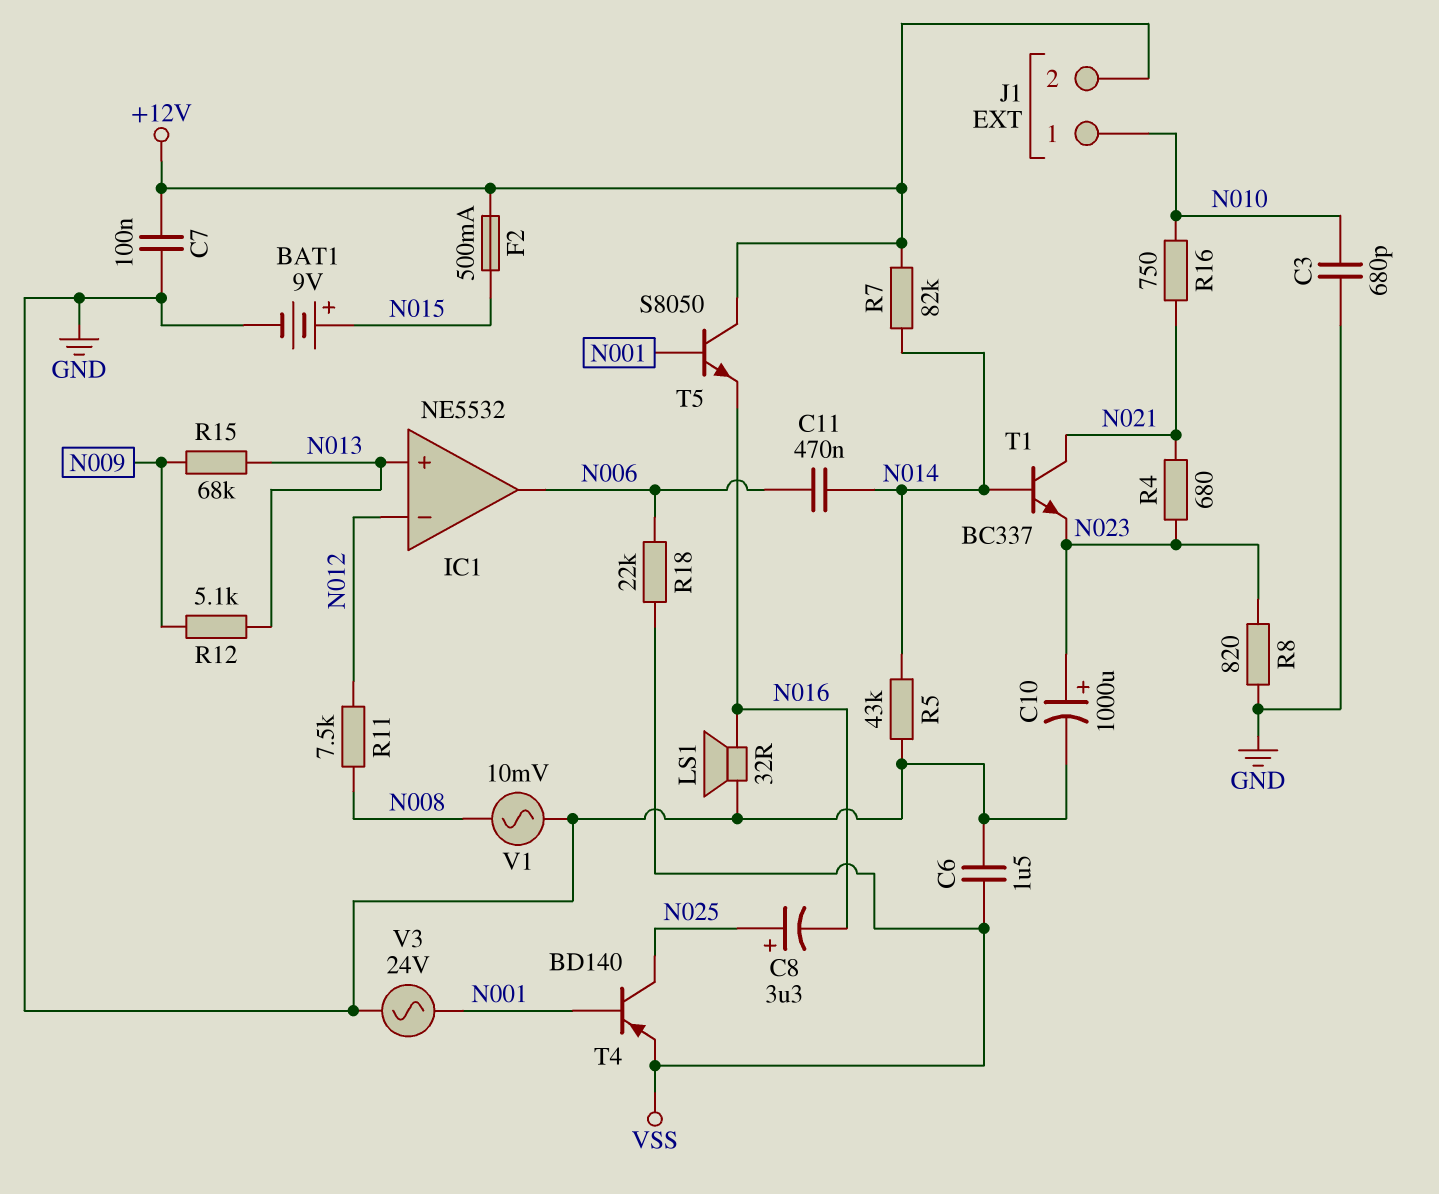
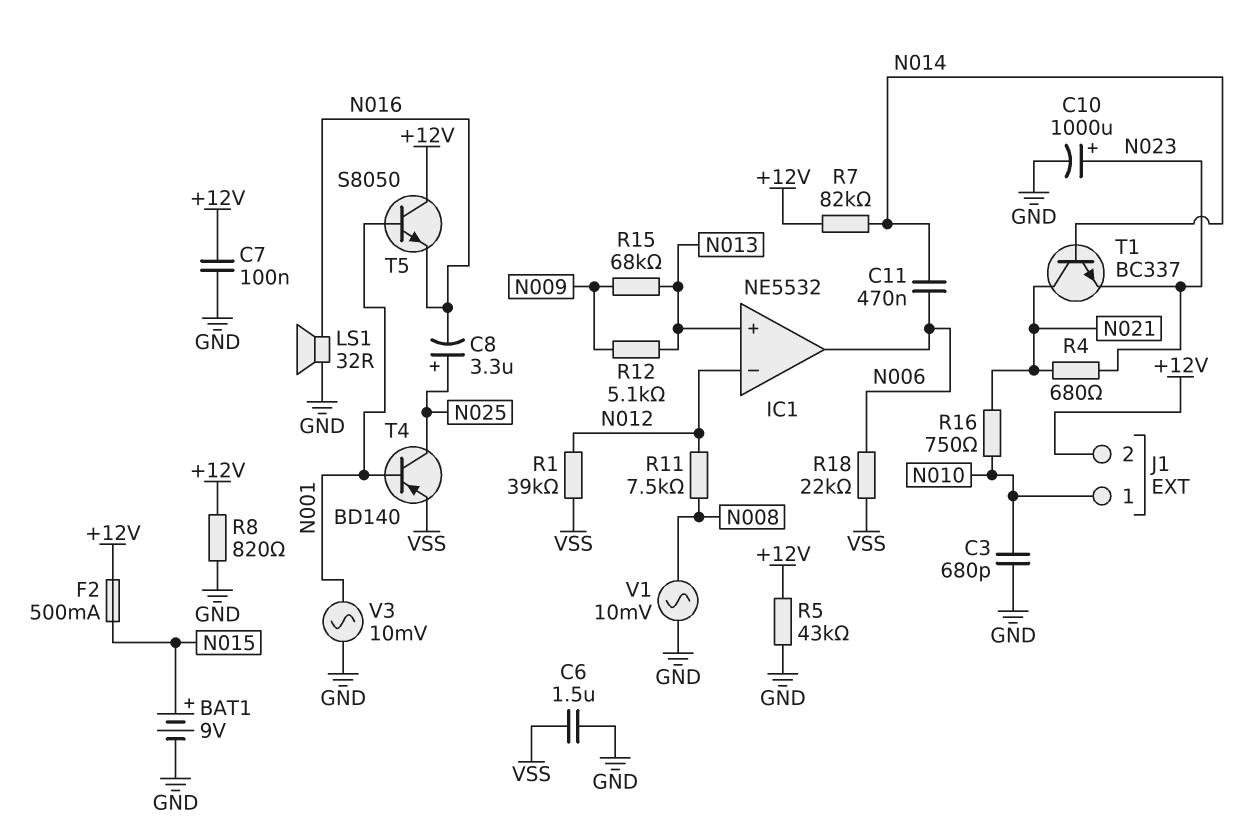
R1: none -> 39k (N012, VSS)
R5: 43k (GND, N014) -> 43k (+12V, GND)
R8: 820 (GND, N023) -> 820 (+12V, GND)
V3: AC 24V (GND, N001) -> AC 10mV (GND, N001)

